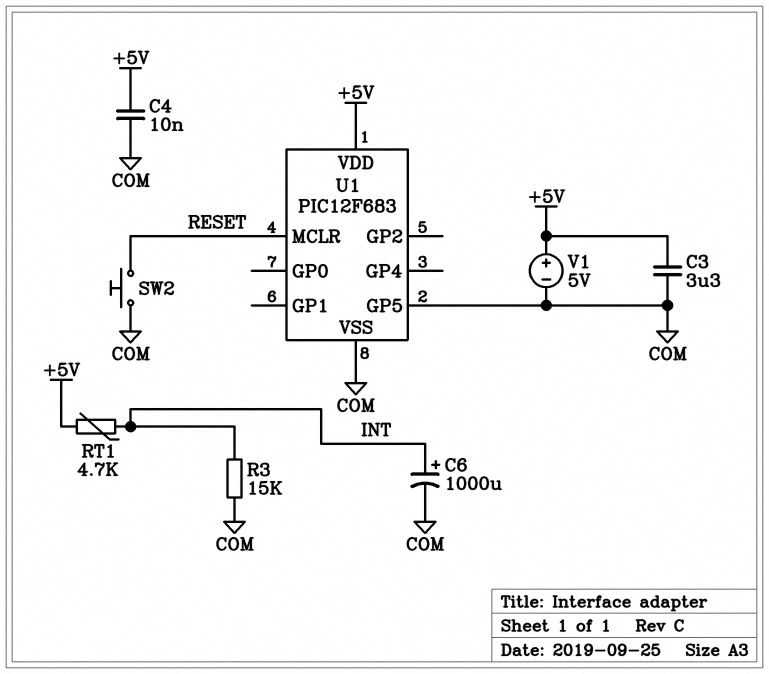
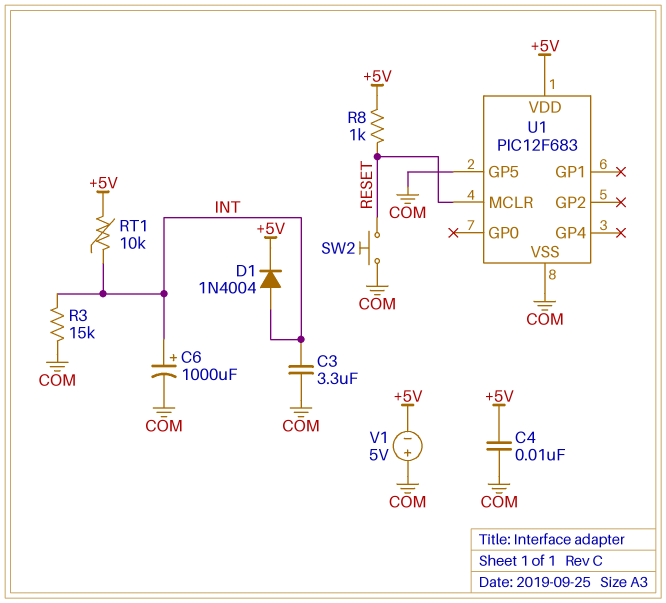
C3: 3.3uF (+5V, COM) -> 3.3uF (COM, INT)
D1: none -> diode 1N4004 (A INT, K +5V)
R8: none -> 1k (+5V, RESET)
RT1: 4.7k (+5V, INT) -> 10k (+5V, INT)
V1: 5V (plus +5V, minus COM) -> 5V (plus COM, minus +5V)

